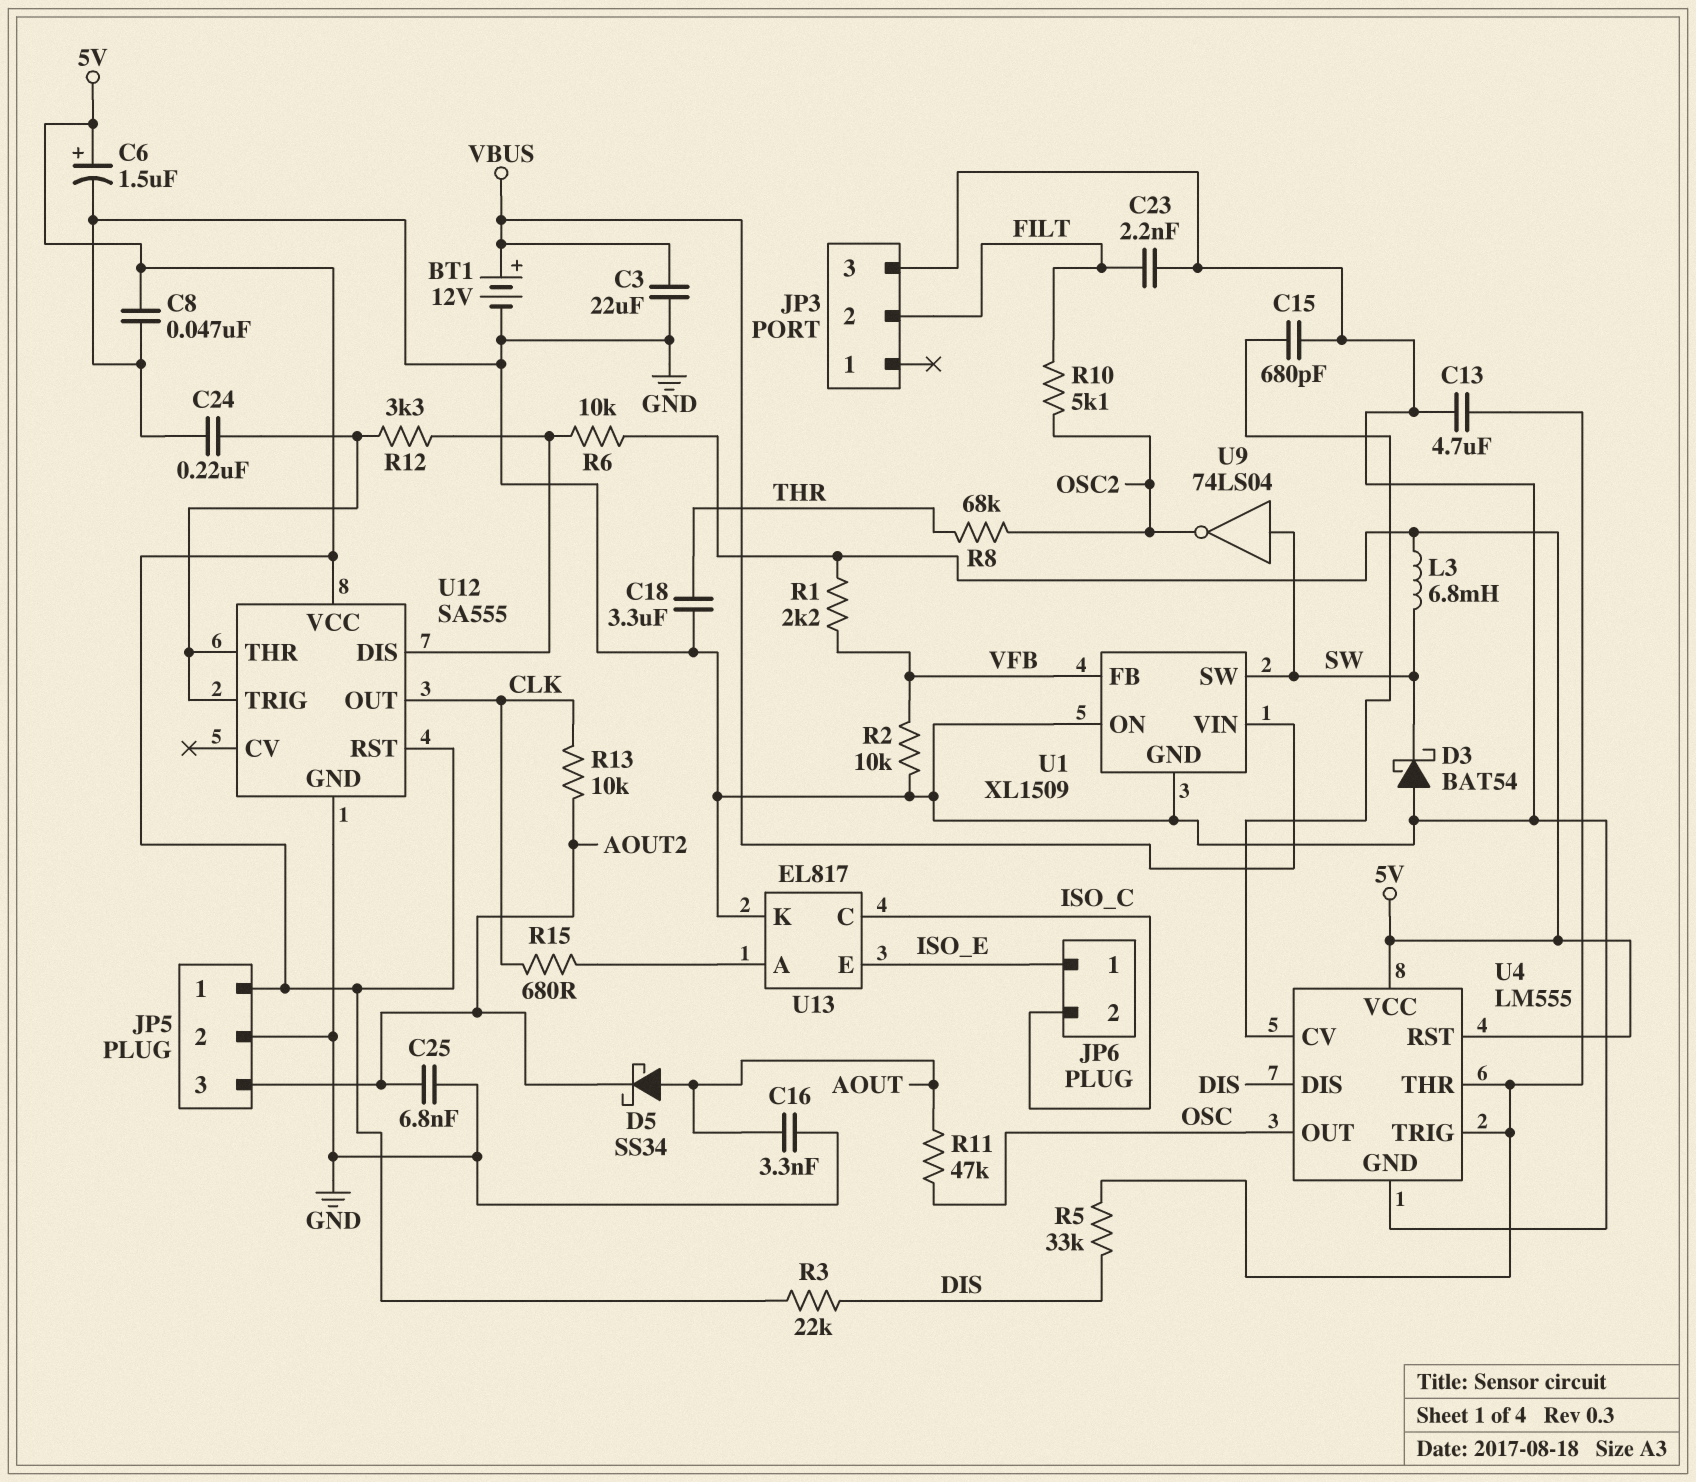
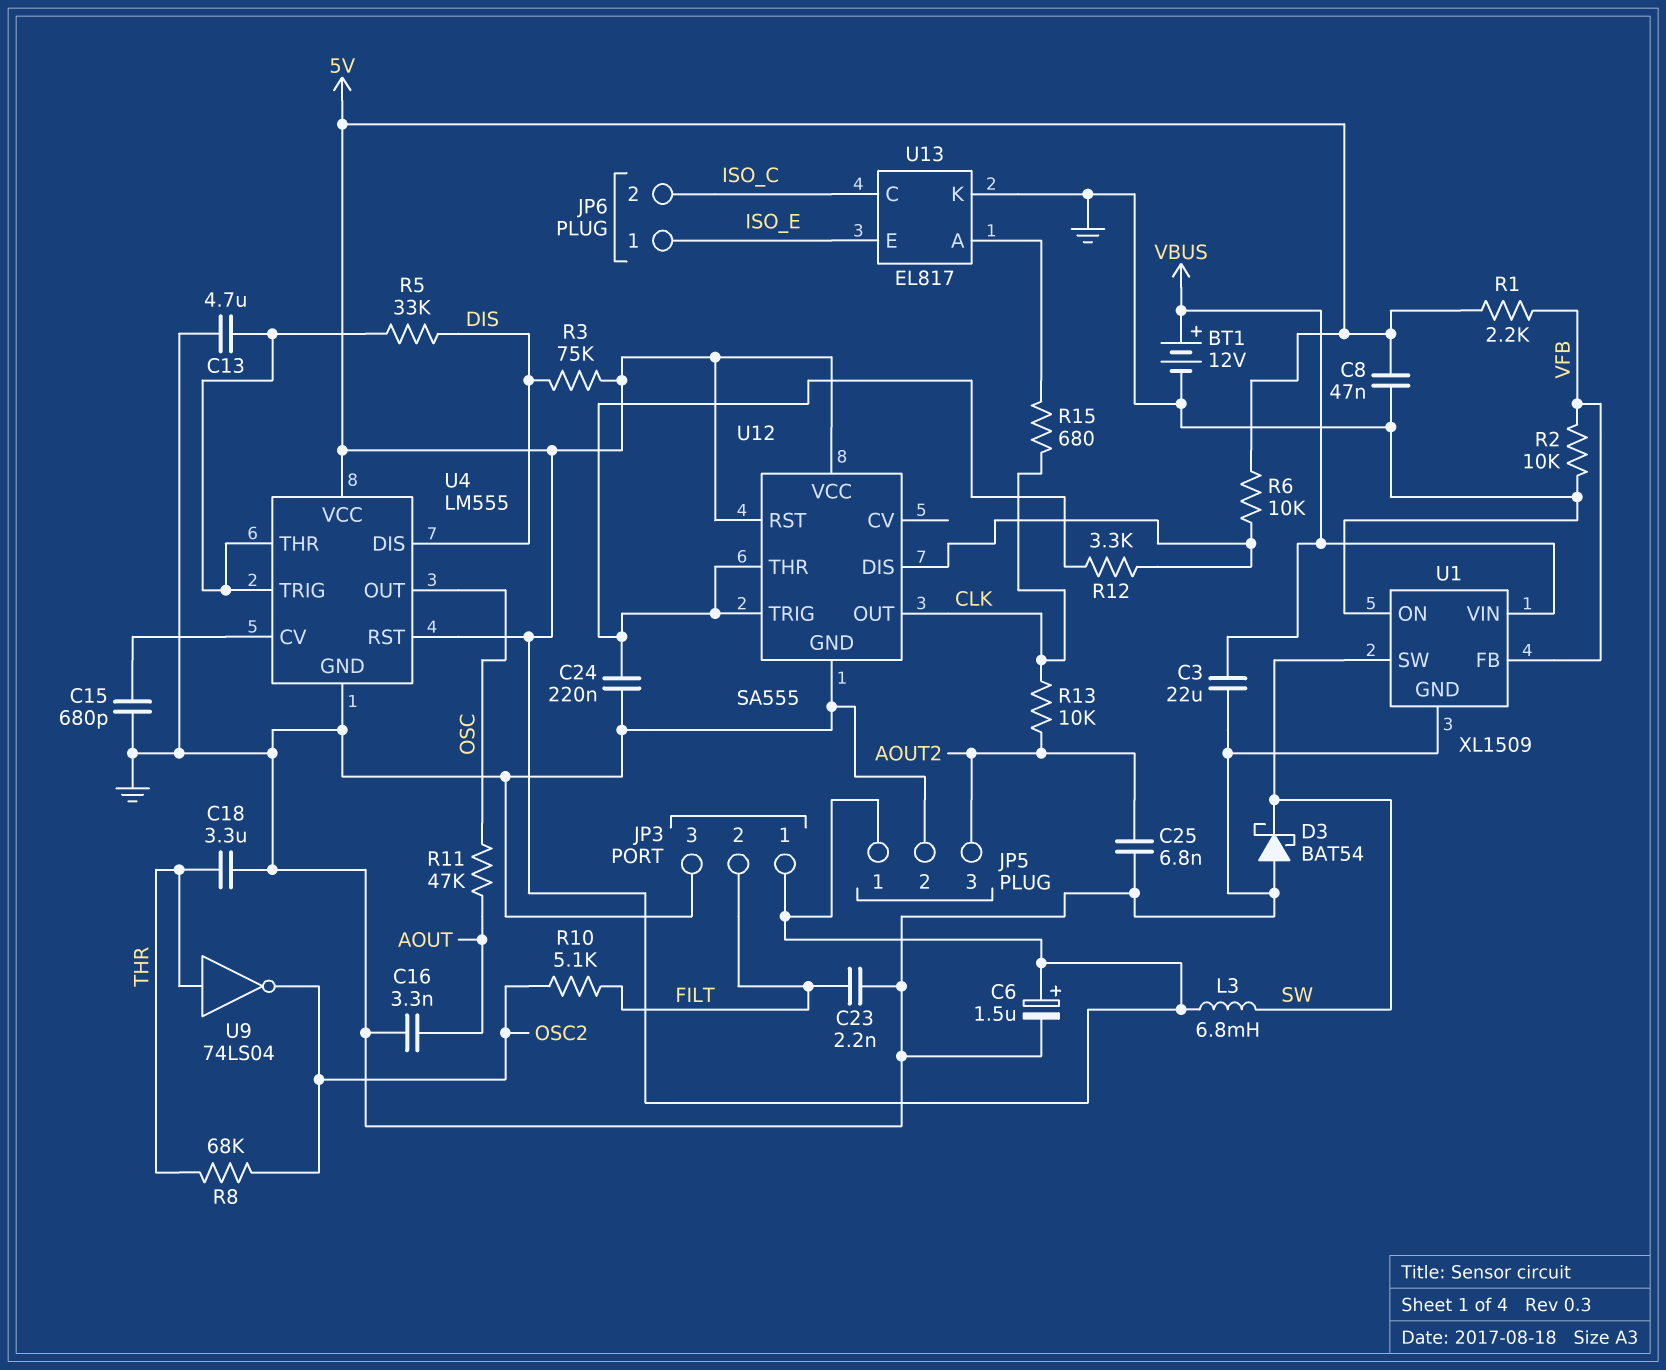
D5: schottky SS34 (A AOUT, K AOUT2) -> none
JP3 pin 1: none -> 5V
R3: 22k (5V, DIS) -> 75k (5V, DIS)
U9: NOT 74LS04 (in SW, out OSC2) -> NOT 74LS04 (in THR, out OSC2)

